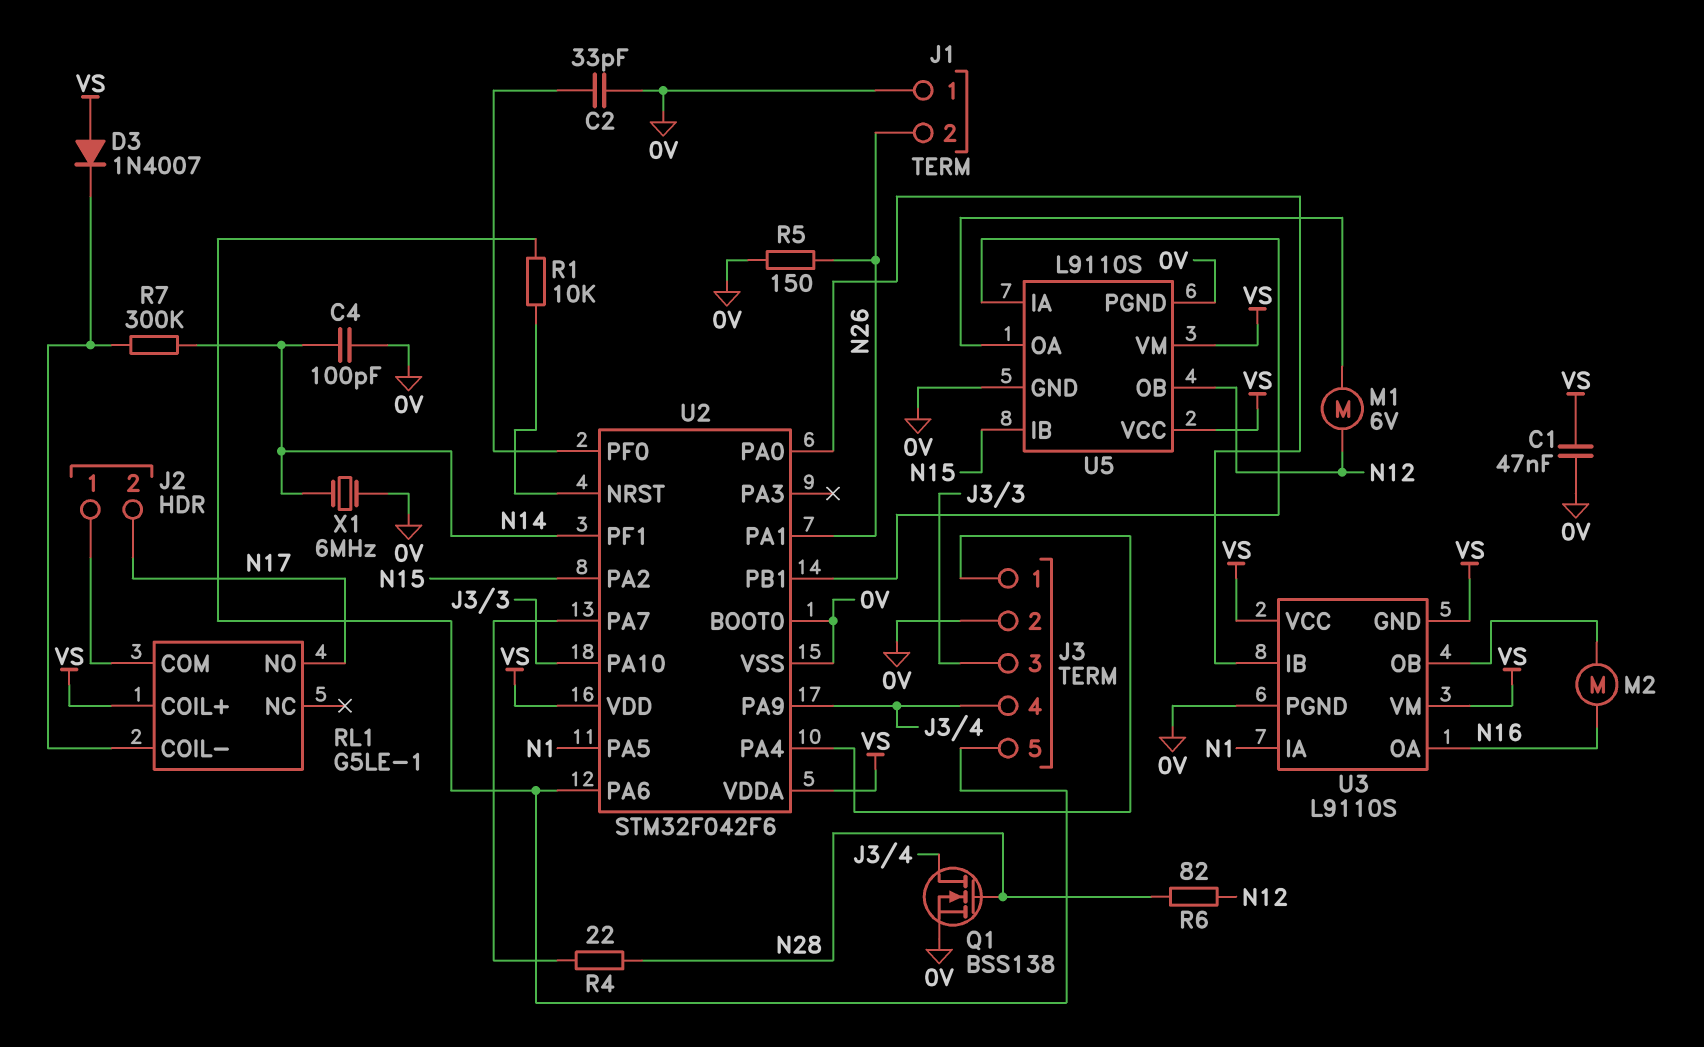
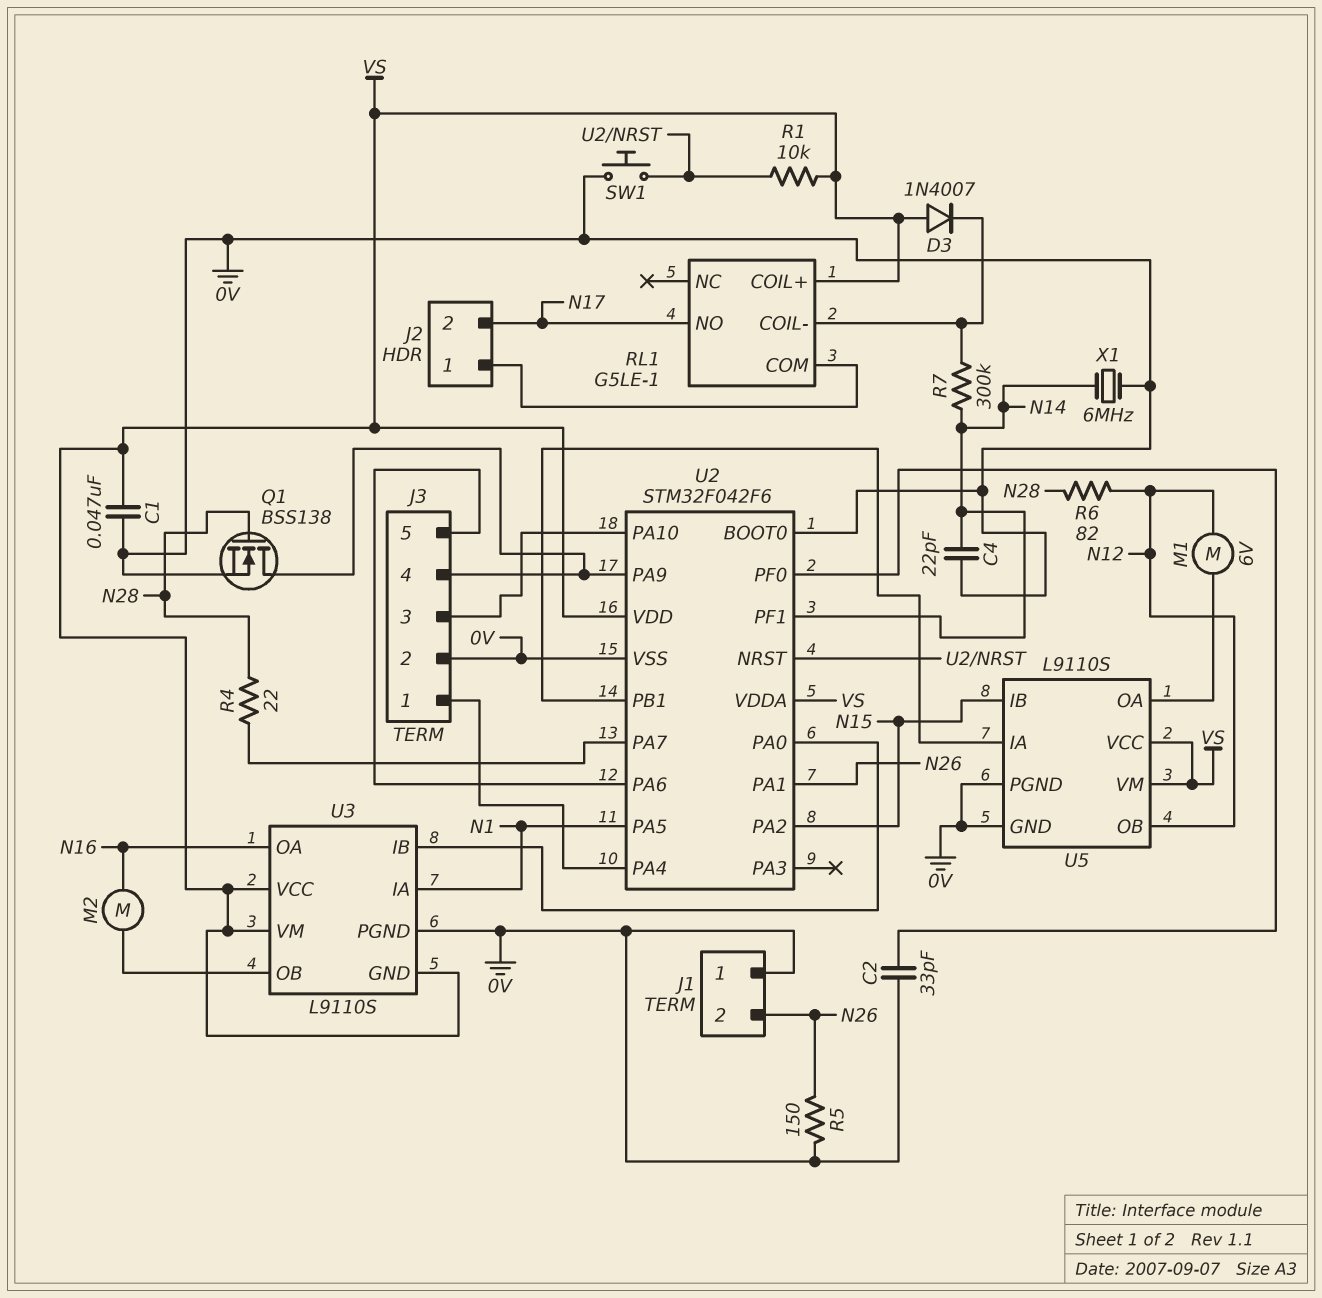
C4: 100pF (0V, N14) -> 22pF (0V, N14)
R1: 10k (J3/5, U2/NRST) -> 10k (U2/NRST, VS)
SW1: none -> button (0V, U2/NRST)

